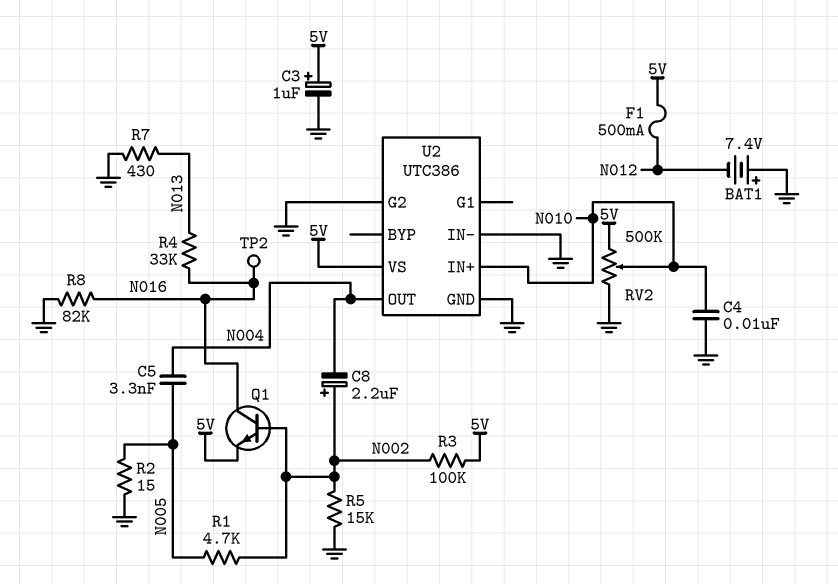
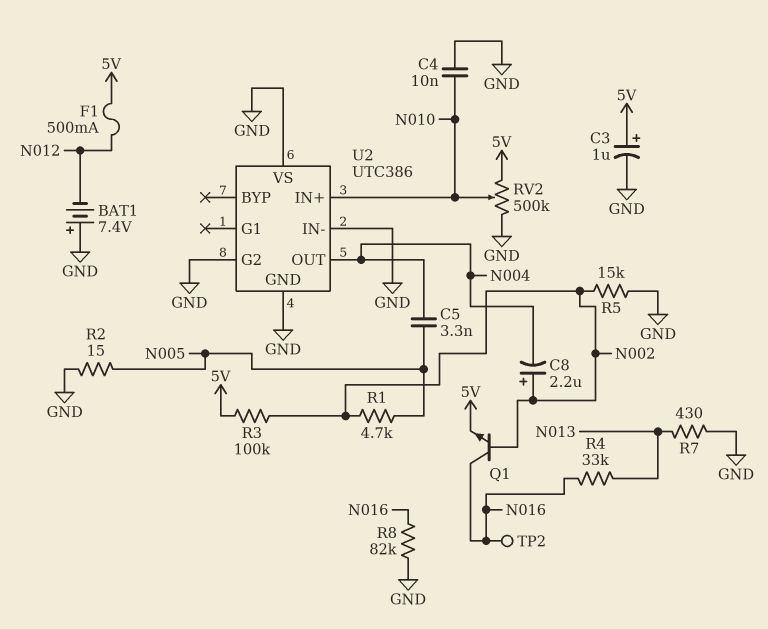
U2 pin VS: 5V -> GND

